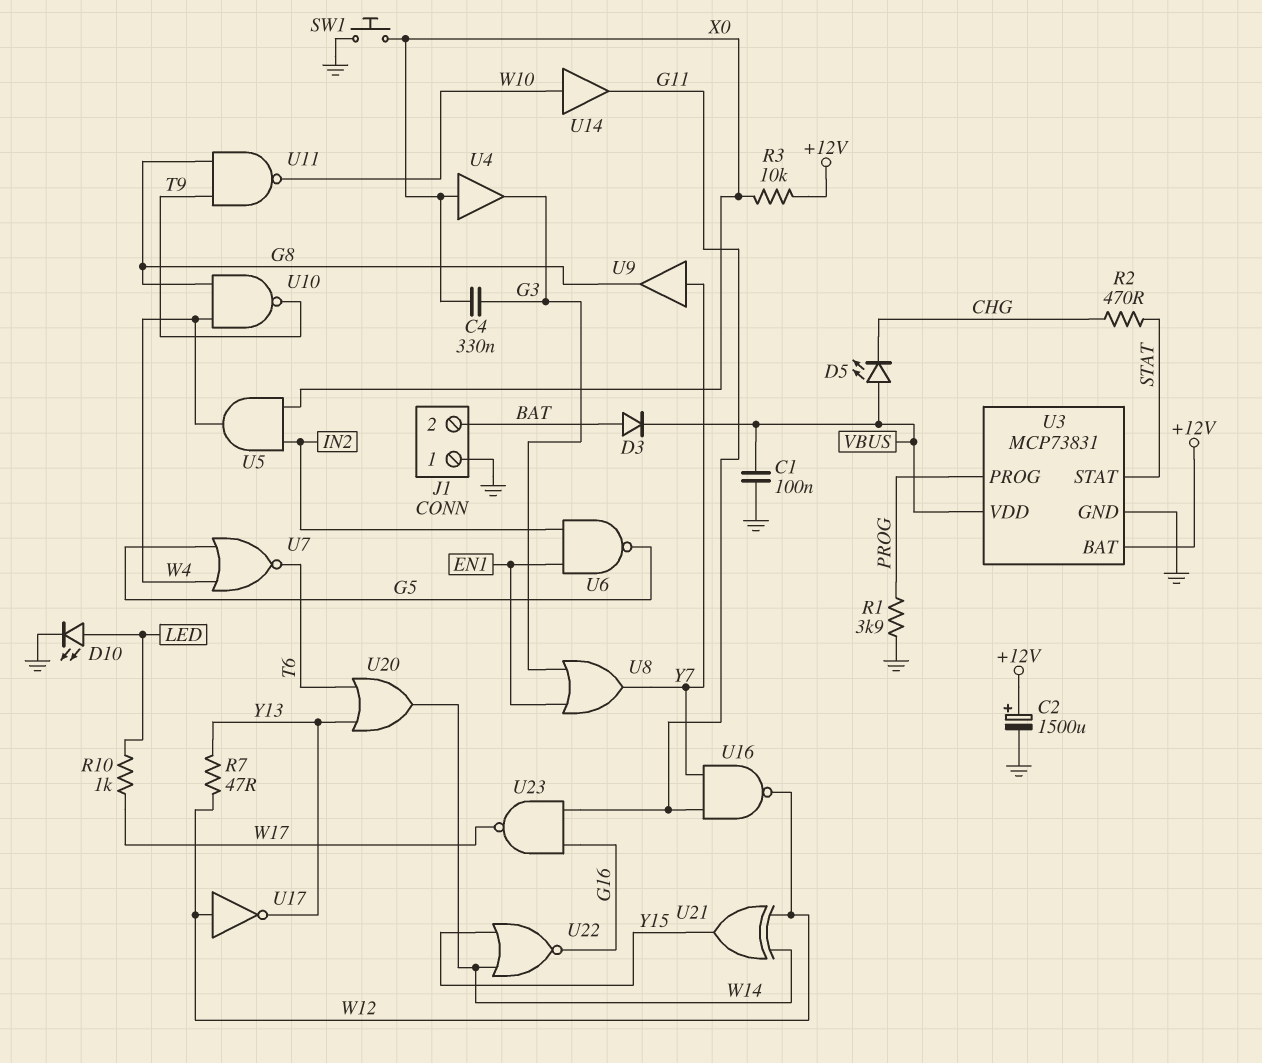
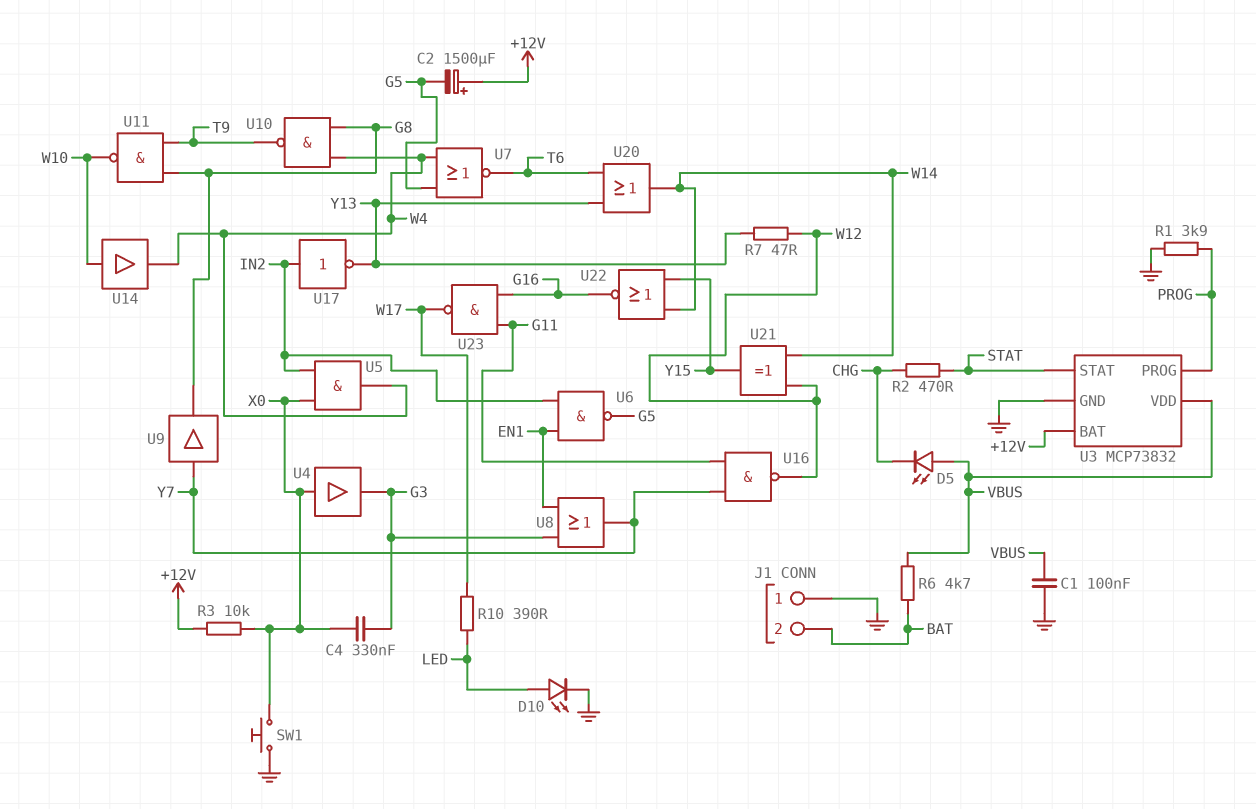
C2: 1500uF (plus +12V, minus GND) -> 1500uF (plus +12V, minus G5)
D3: diode (A BAT, K VBUS) -> none
R6: none -> 4.7k (BAT, VBUS)
R10: 1k (LED, W17) -> 390 (LED, W17)
U3: MCP73831 -> MCP73832
U14: buffer (in W10, out G11) -> buffer (in W10, out W4)
U17: NOT (in W12, out Y13) -> NOT (in IN2, out Y13)

